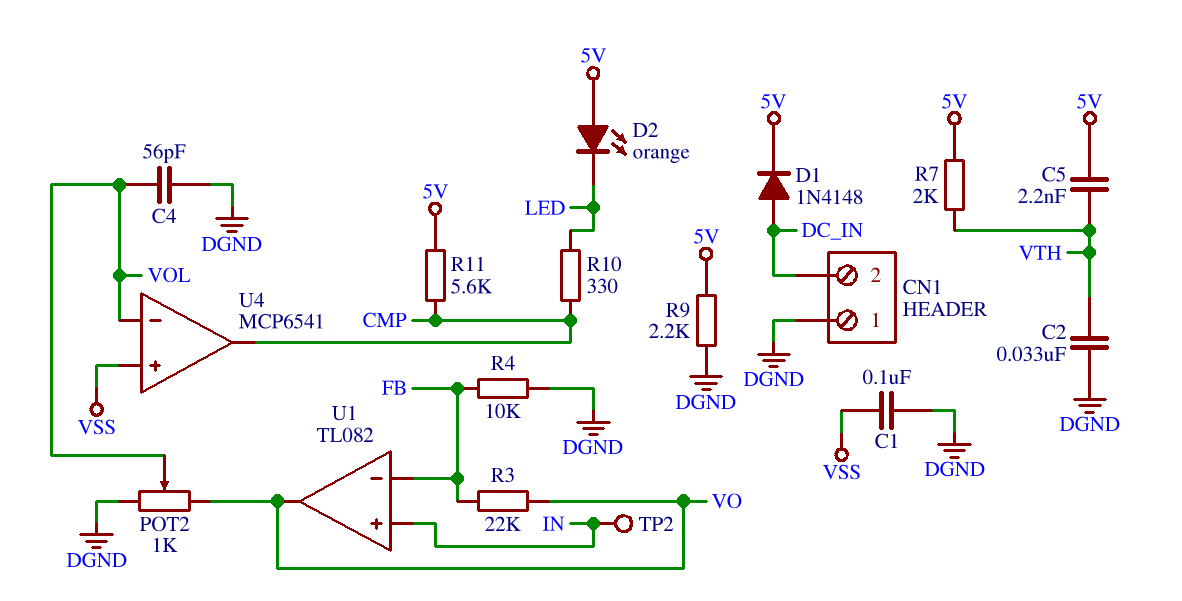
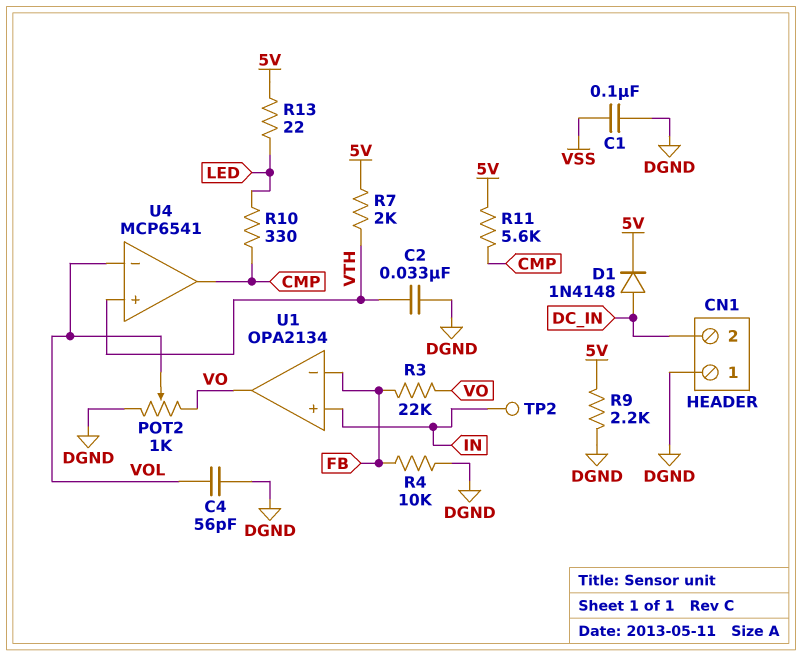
C5: 2.2nF (5V, VTH) -> none
D2: LED orange (A 5V, K LED) -> none
R13: none -> 22 (5V, LED)
U1: TL082 -> OPA2134
U4 pin in+: VSS -> VTH

